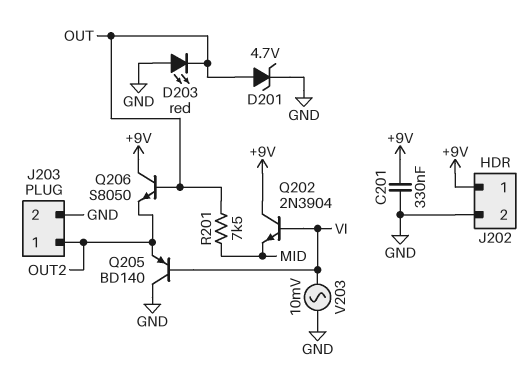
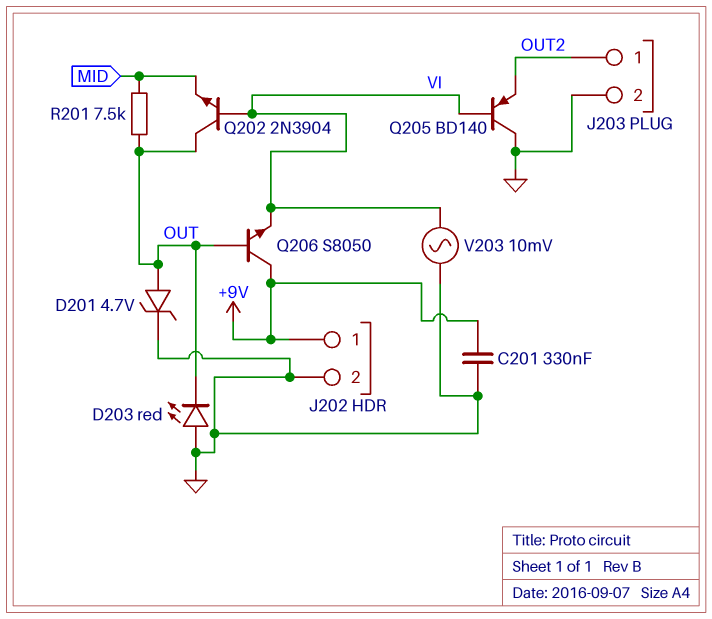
Q202: NPN 2N3904 (B VI, C +9V, E MID) -> NPN 2N3904 (B VI, C OUT, E MID)
Q206: NPN S8050 (B OUT, C +9V, E OUT2) -> NPN S8050 (B OUT, C +9V, E VI)

